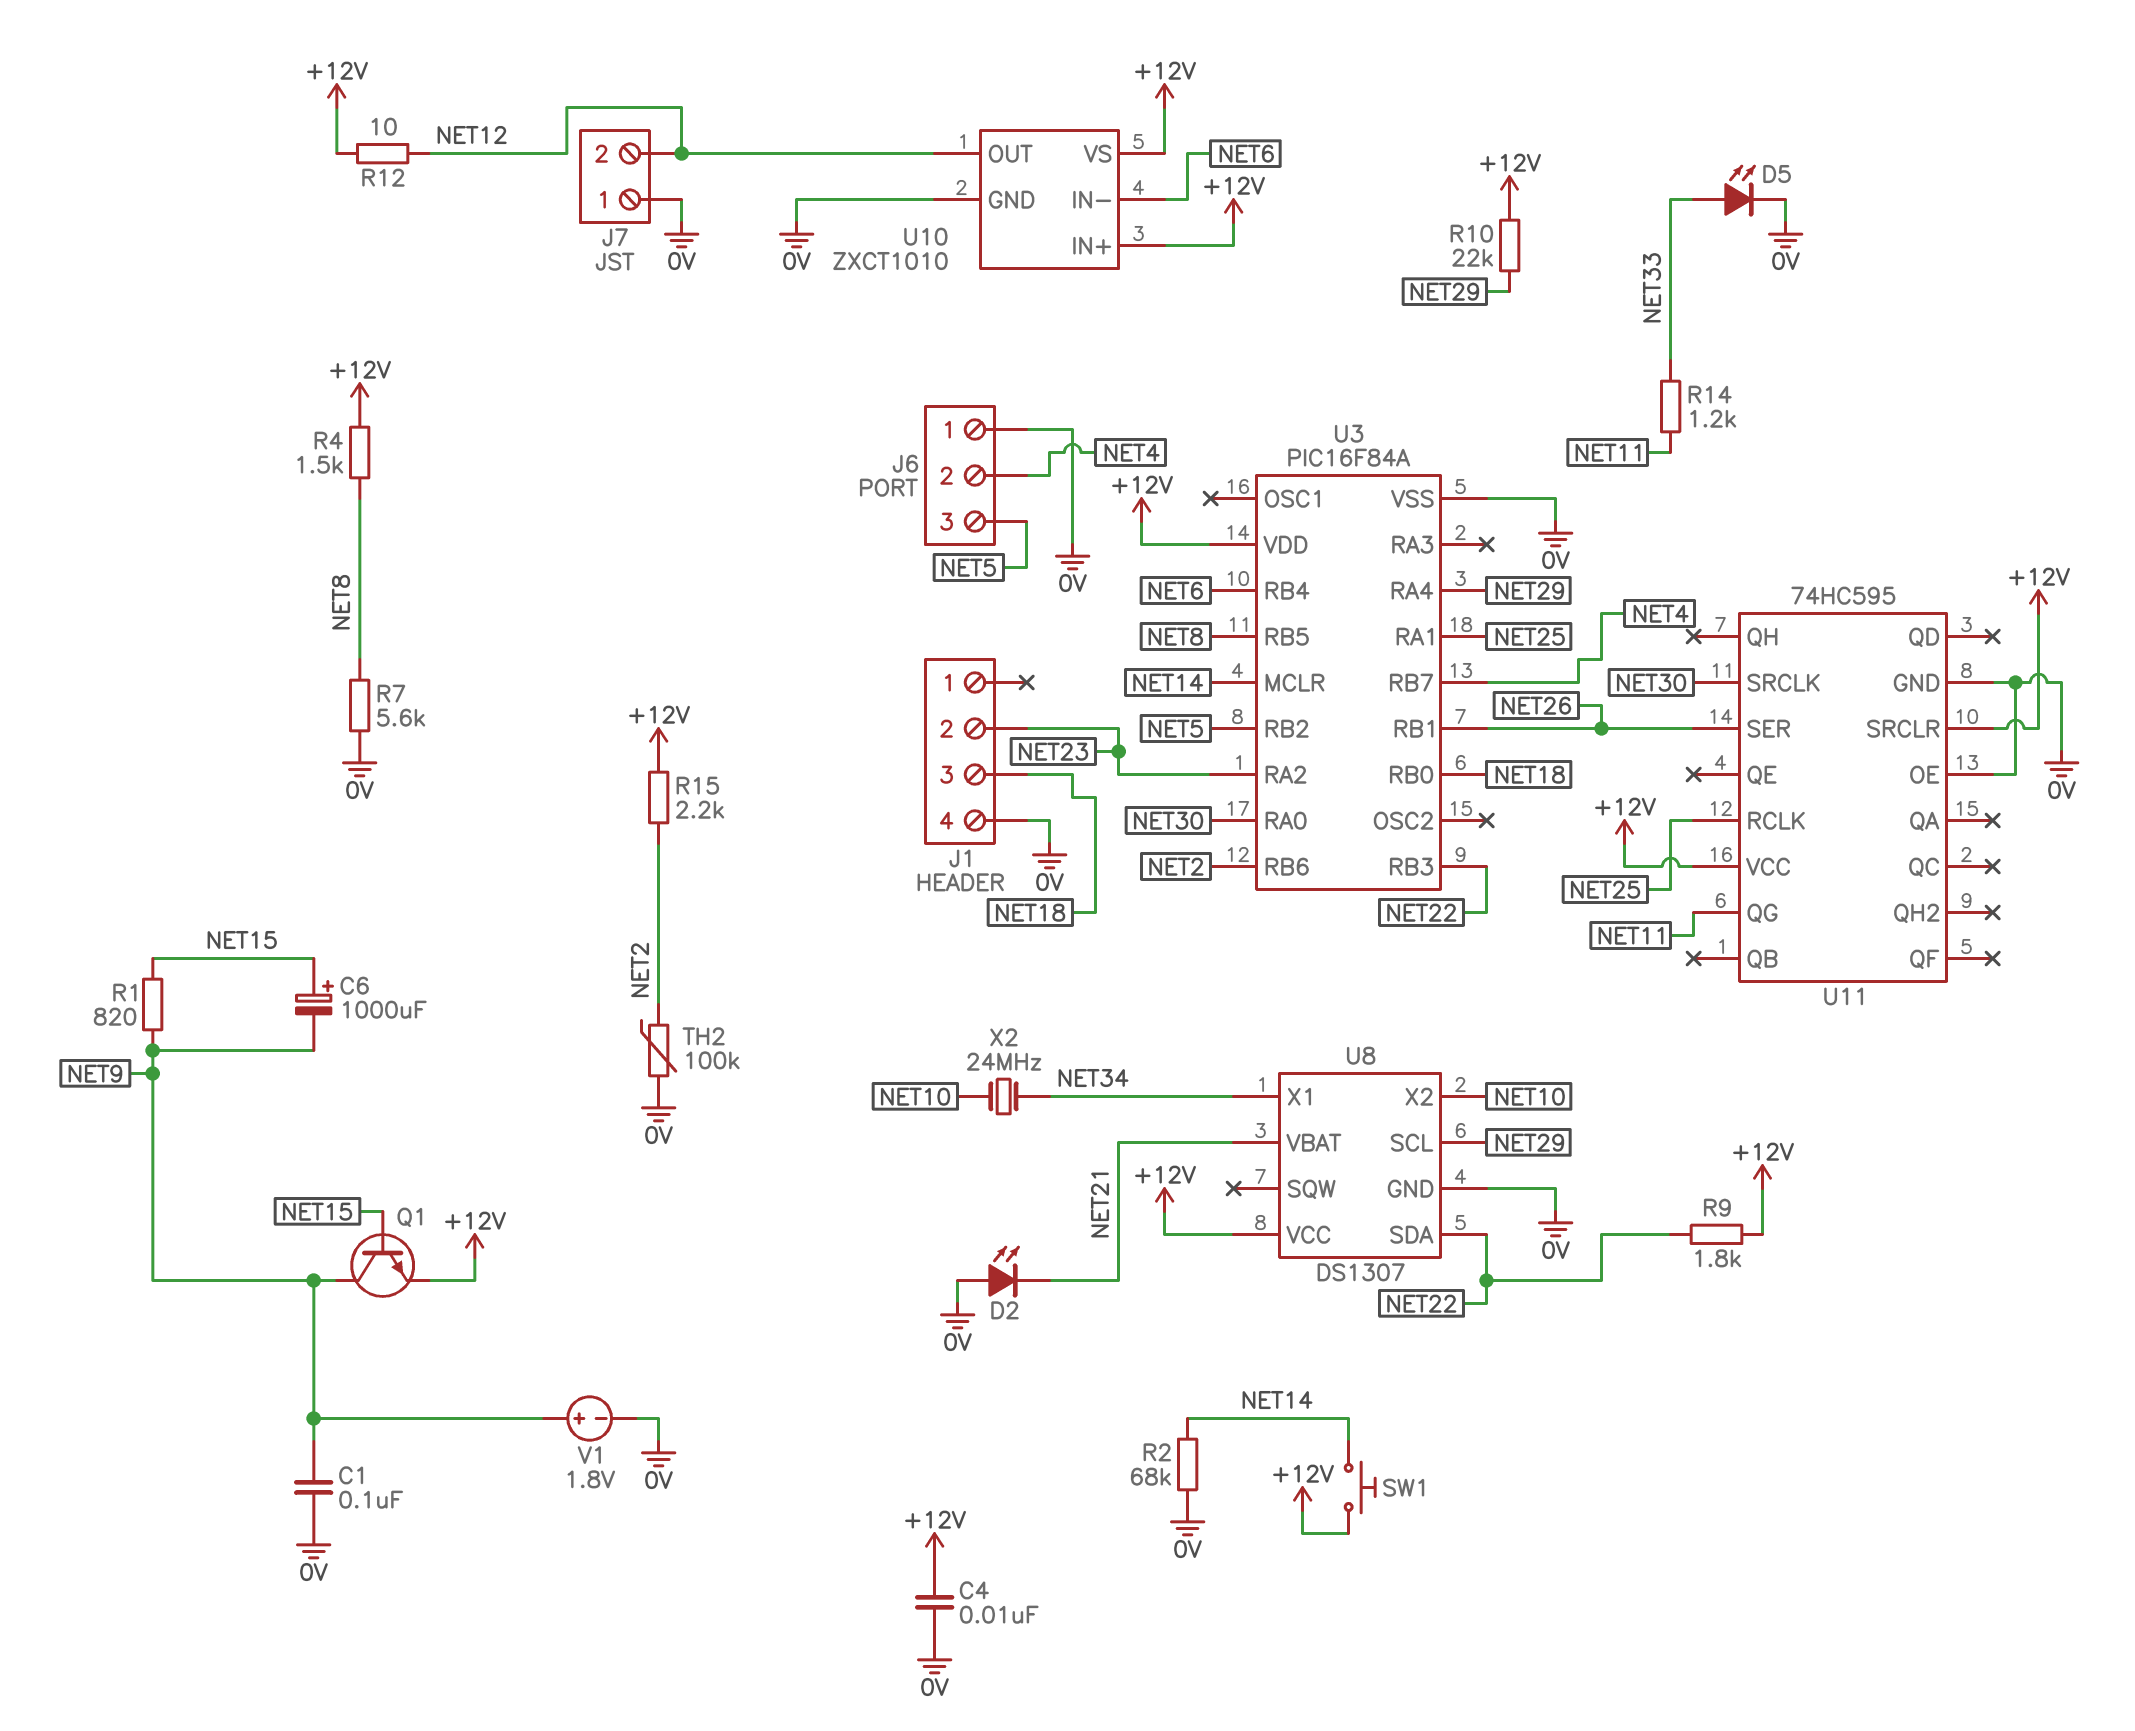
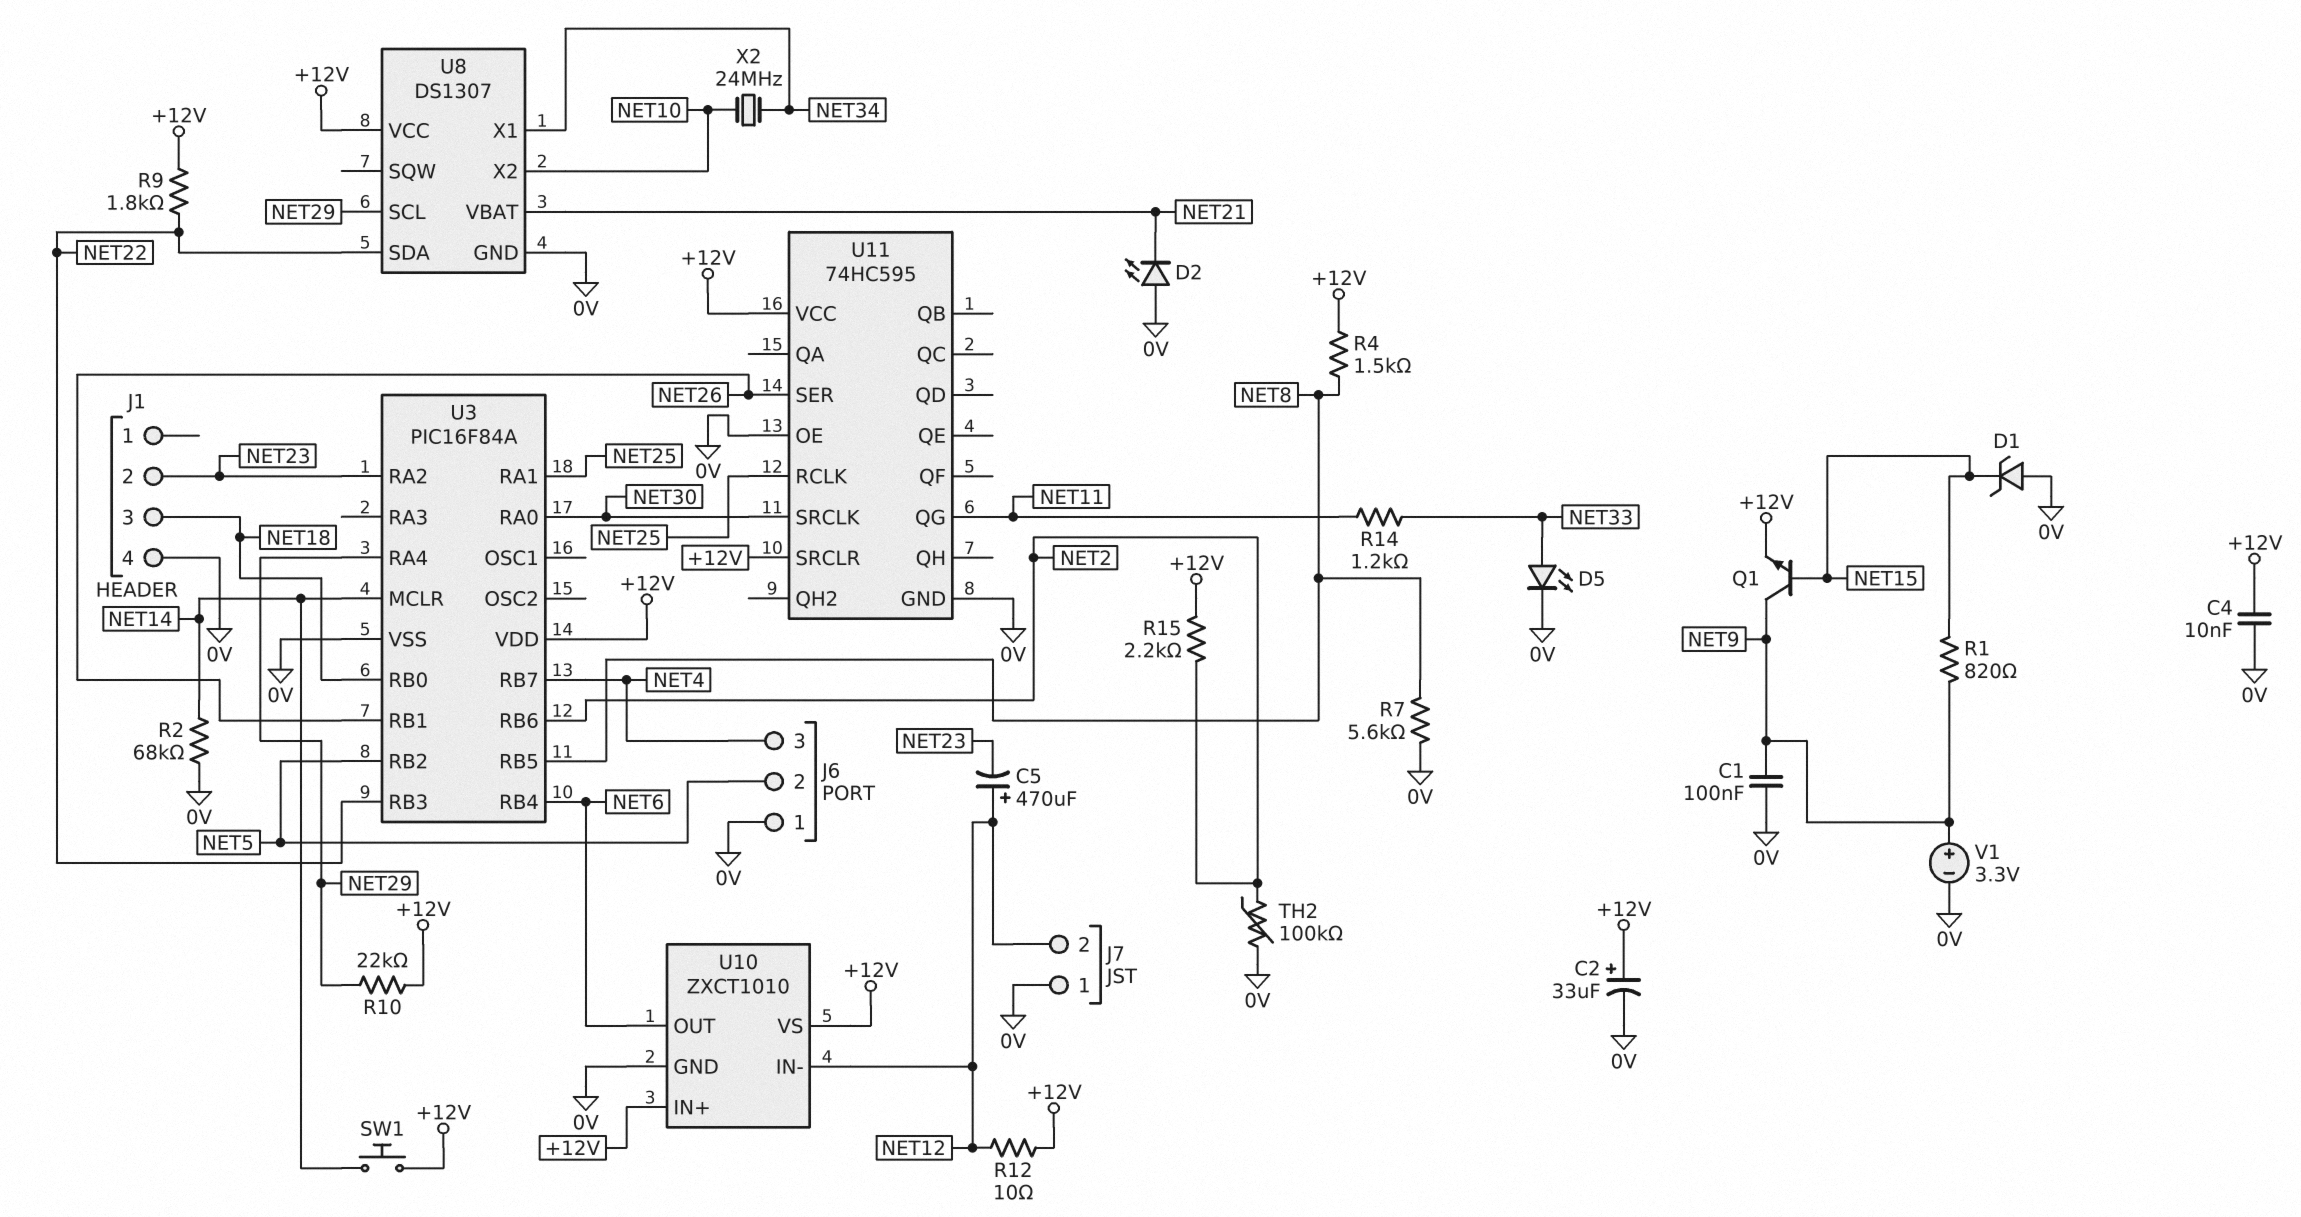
C2: none -> 33uF (plus +12V, minus 0V)
C5: none -> 470uF (plus NET12, minus NET23)
C6: 1000uF (plus NET15, minus NET9) -> none
D1: none -> zener (A 0V, K NET15)
J6 pin 2: NET4 -> NET5
J6 pin 3: NET5 -> NET4
U10 pin IN-: NET6 -> NET12
U10 pin OUT: NET12 -> NET6
V1: 1.8V (plus NET9, minus 0V) -> 3.3V (plus NET9, minus 0V)

